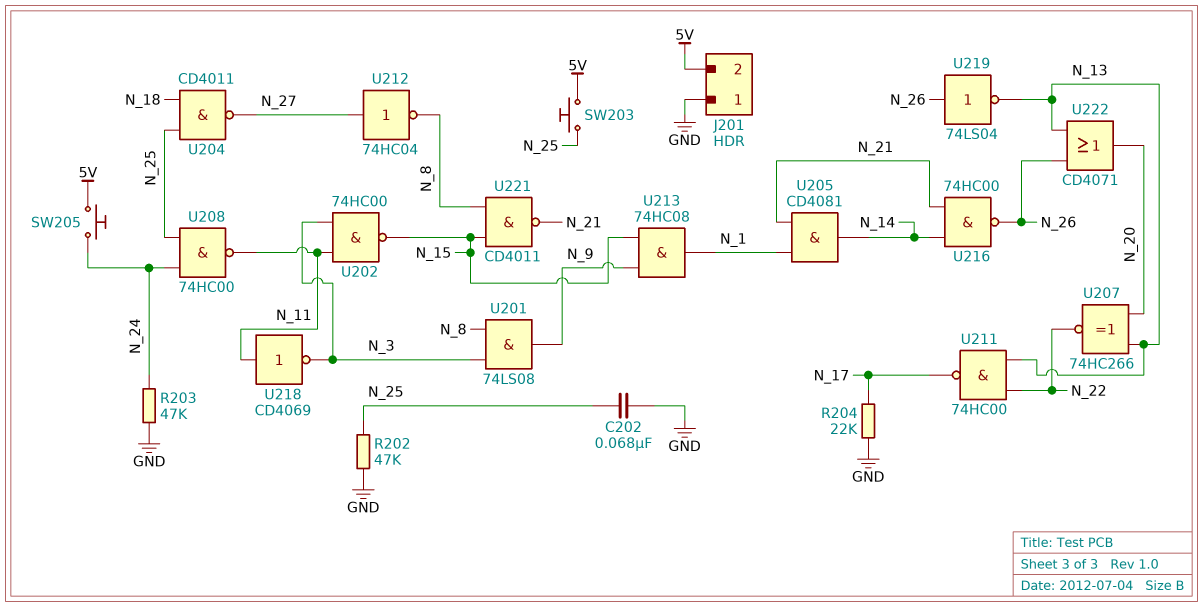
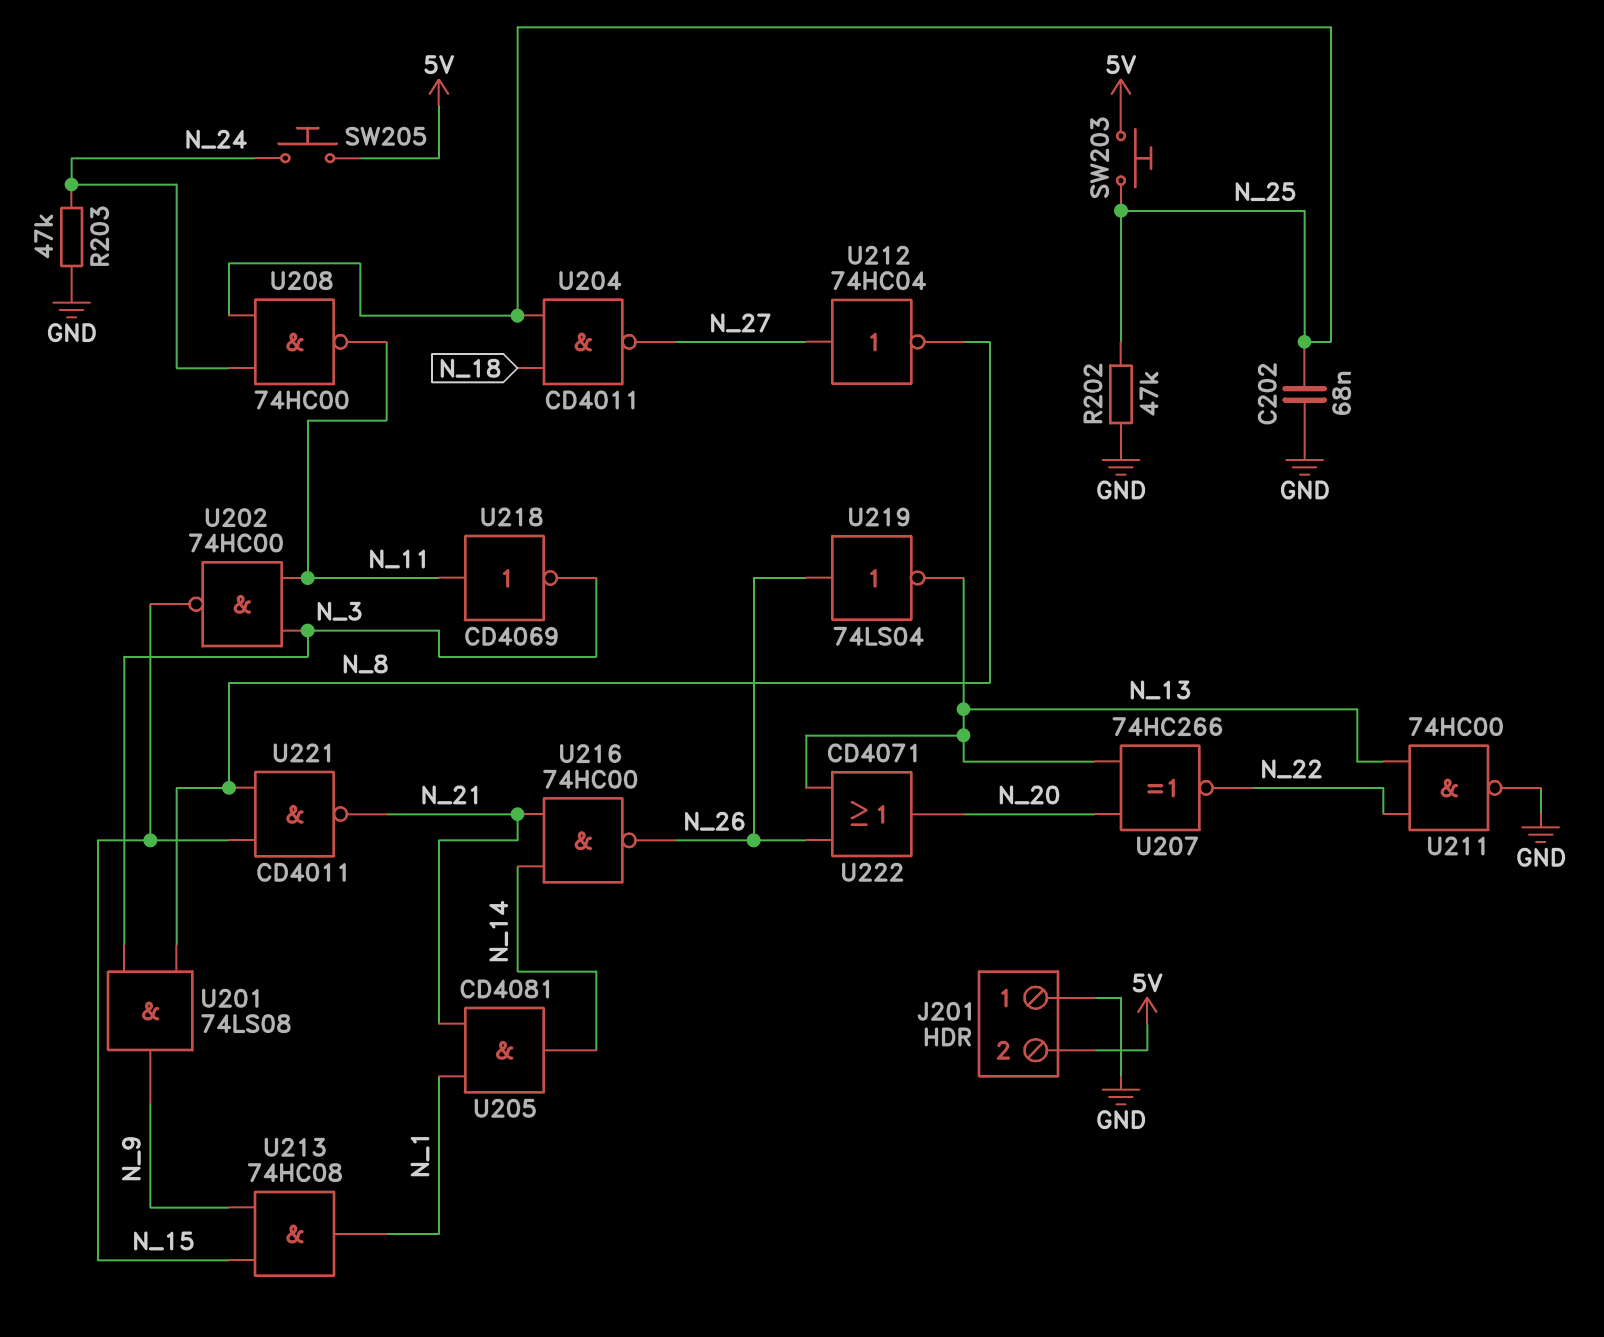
R204: 22k (GND, N_17) -> none
U211: NAND 74HC00 (in N_13, in N_22, out N_17) -> NAND 74HC00 (in N_13, in N_22, out GND)

